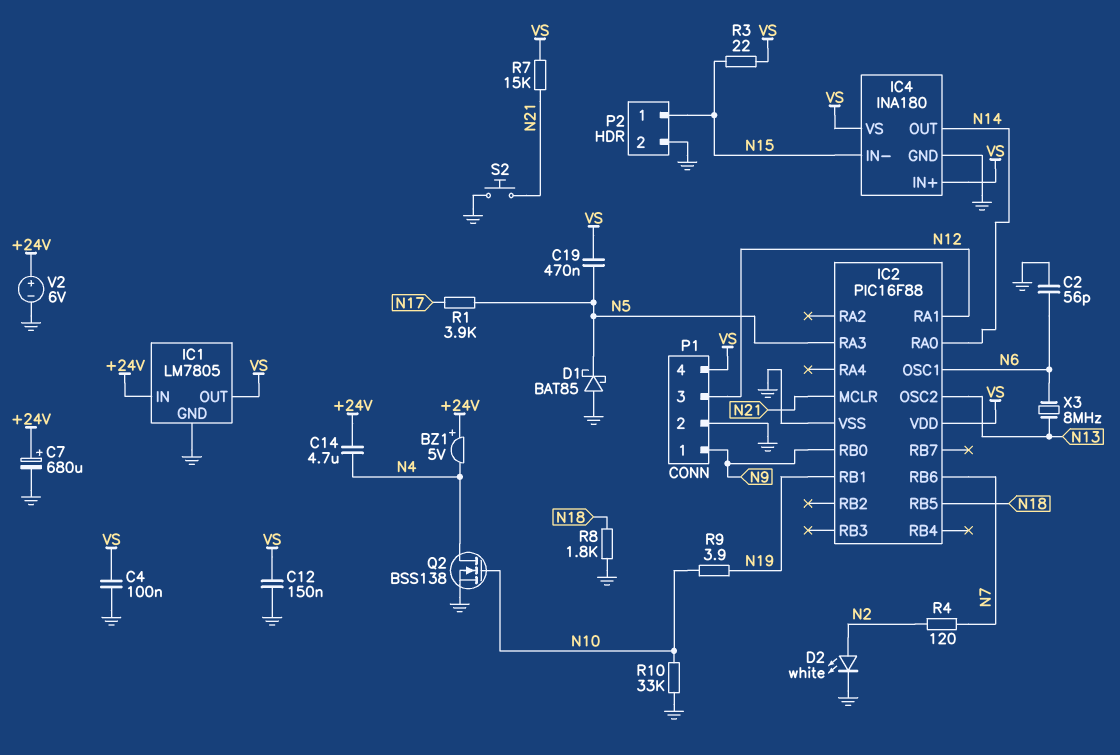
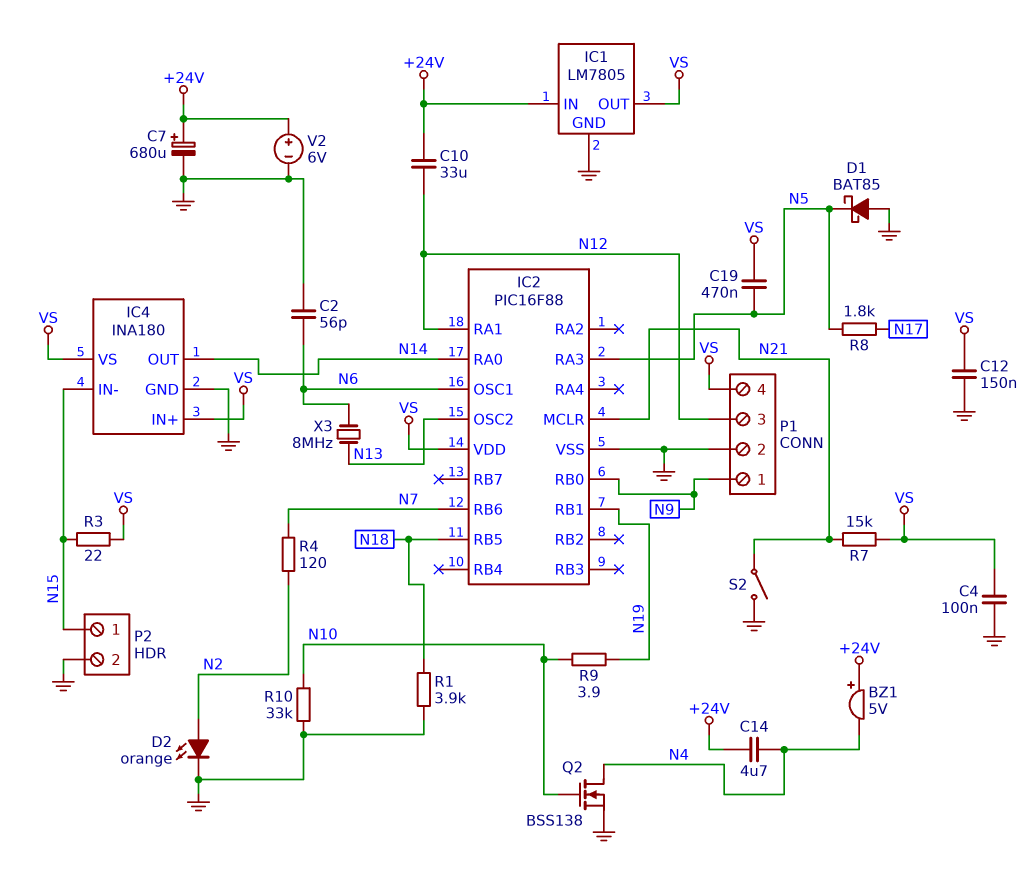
C10: none -> 33uF (+24V, N12)
D2: LED white (A N2, K GND) -> LED orange (A N2, K GND)
R1: 3.9k (N5, N17) -> 3.9k (GND, N18)
R8: 1.8k (GND, N18) -> 1.8k (N5, N17)
S2: button (GND, N21) -> switch (GND, N21)

